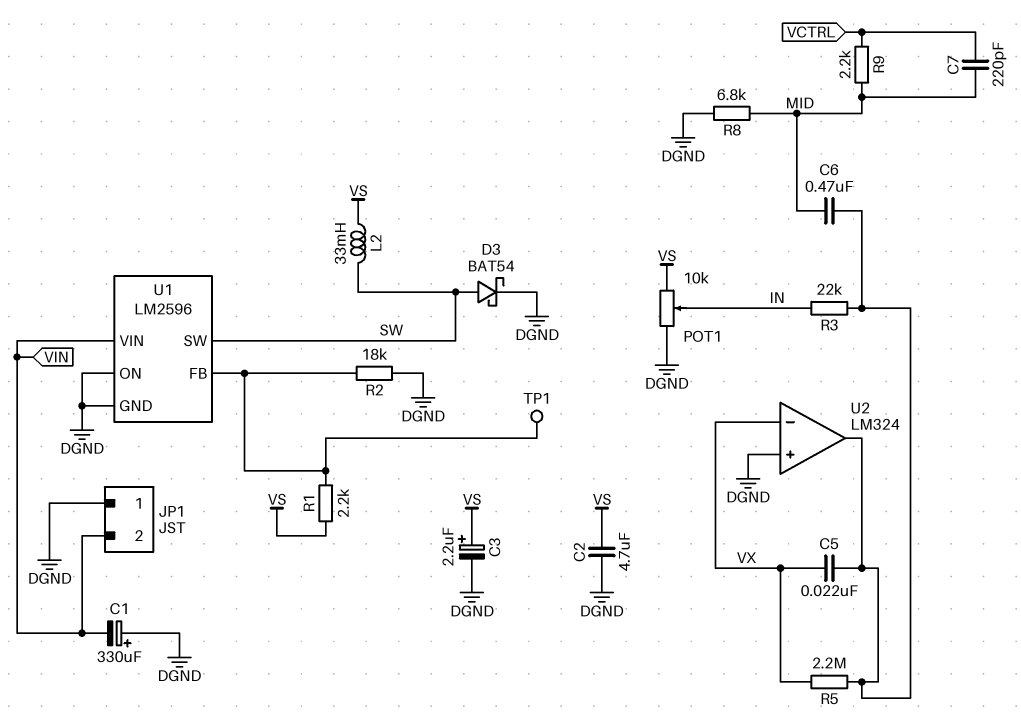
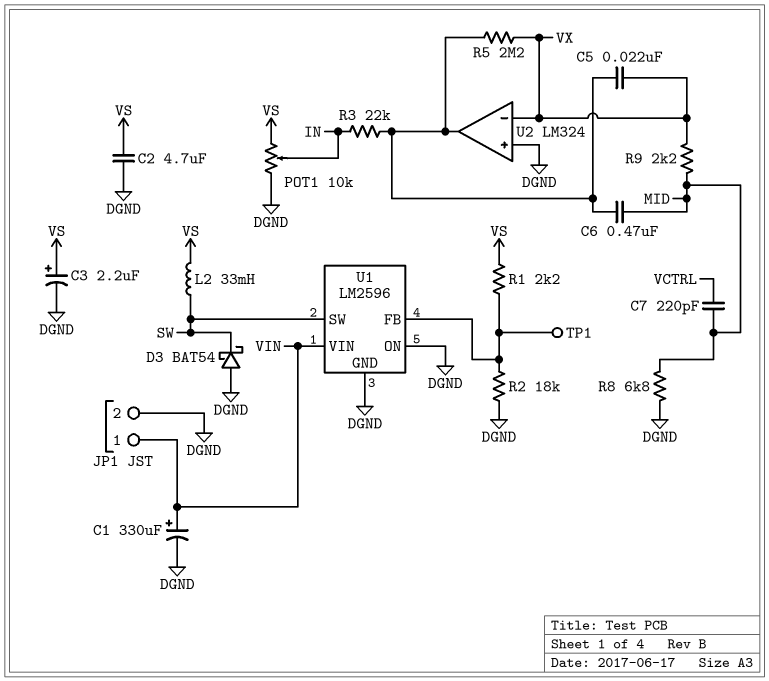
C1: 330uF (plus DGND, minus VIN) -> 330uF (plus VIN, minus DGND)
D3: schottky BAT54 (A SW, K DGND) -> schottky BAT54 (A DGND, K SW)
JP1 pin 1: DGND -> VIN
JP1 pin 2: VIN -> DGND
R9: 2.2k (MID, VCTRL) -> 2.2k (MID, VX)

